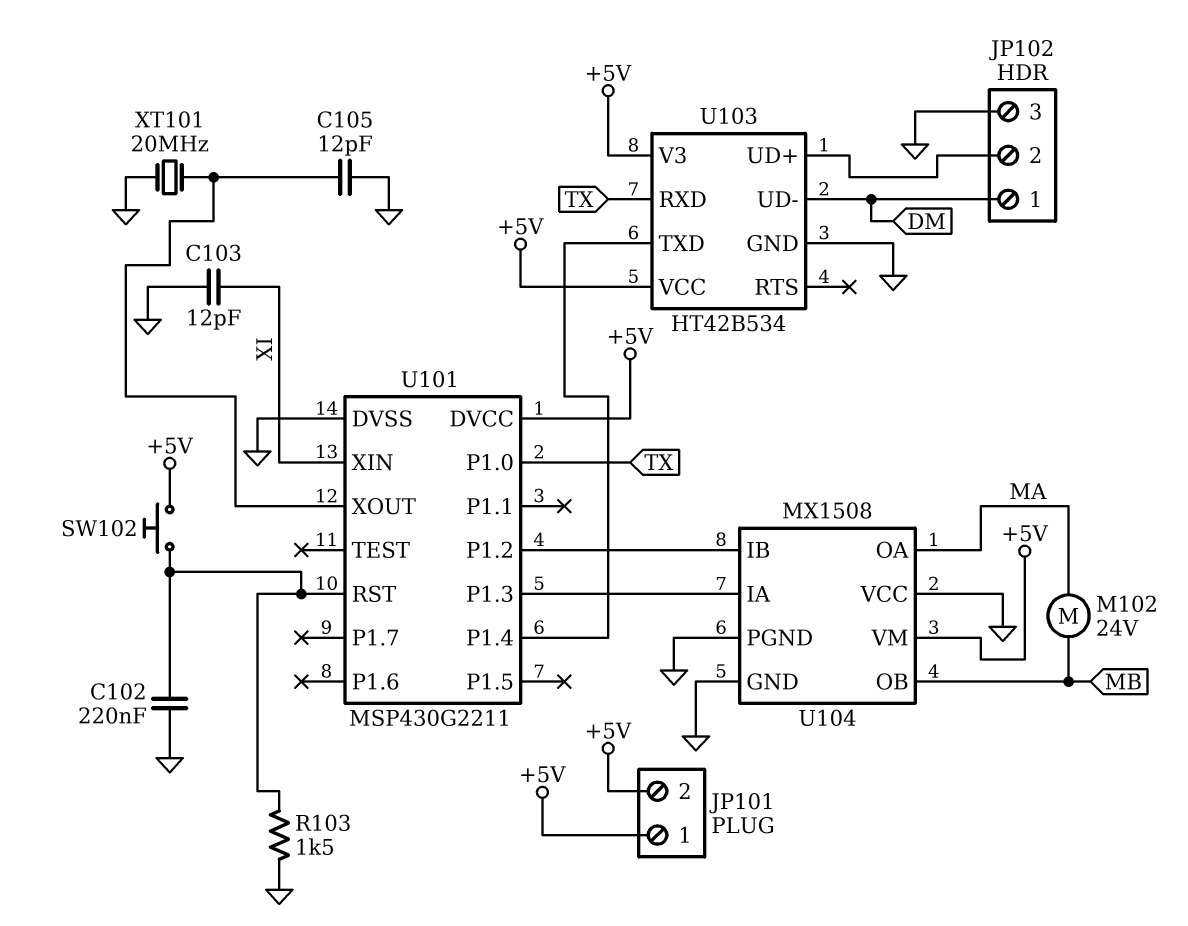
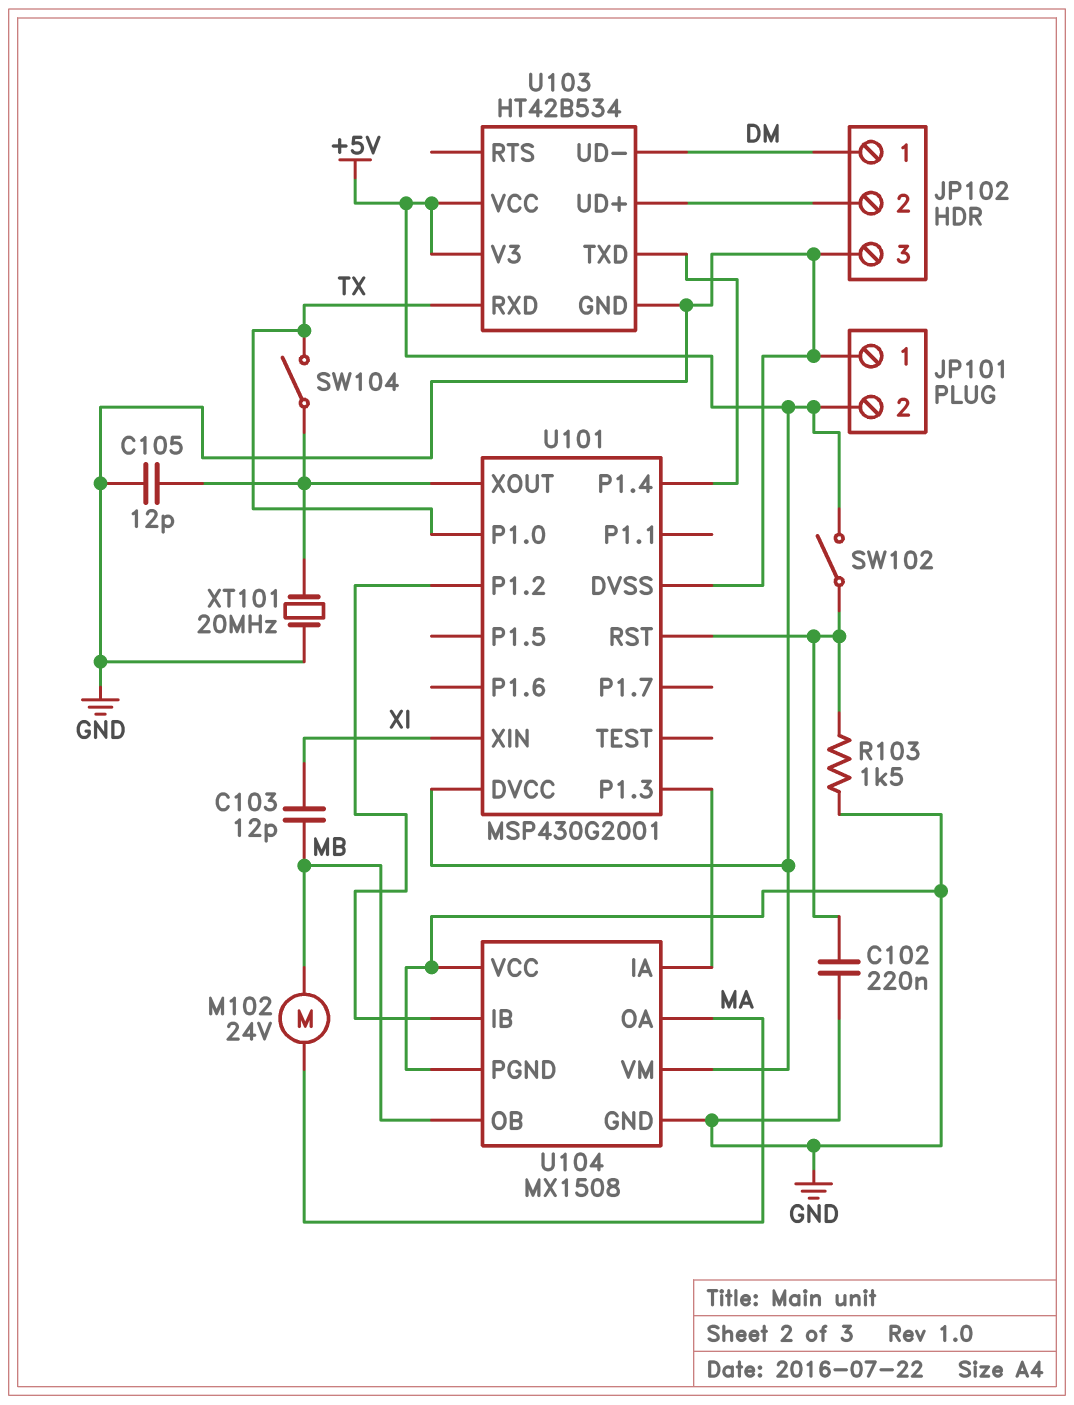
C103: 12pF (GND, XI) -> 12pF (MB, XI)
JP101 pin 1: +5V -> GND
SW102: button (+5V, U101/RST) -> switch (+5V, U101/RST)
SW104: none -> switch (TX, U101/XOUT)
U101: MSP430G2211 -> MSP430G2001

